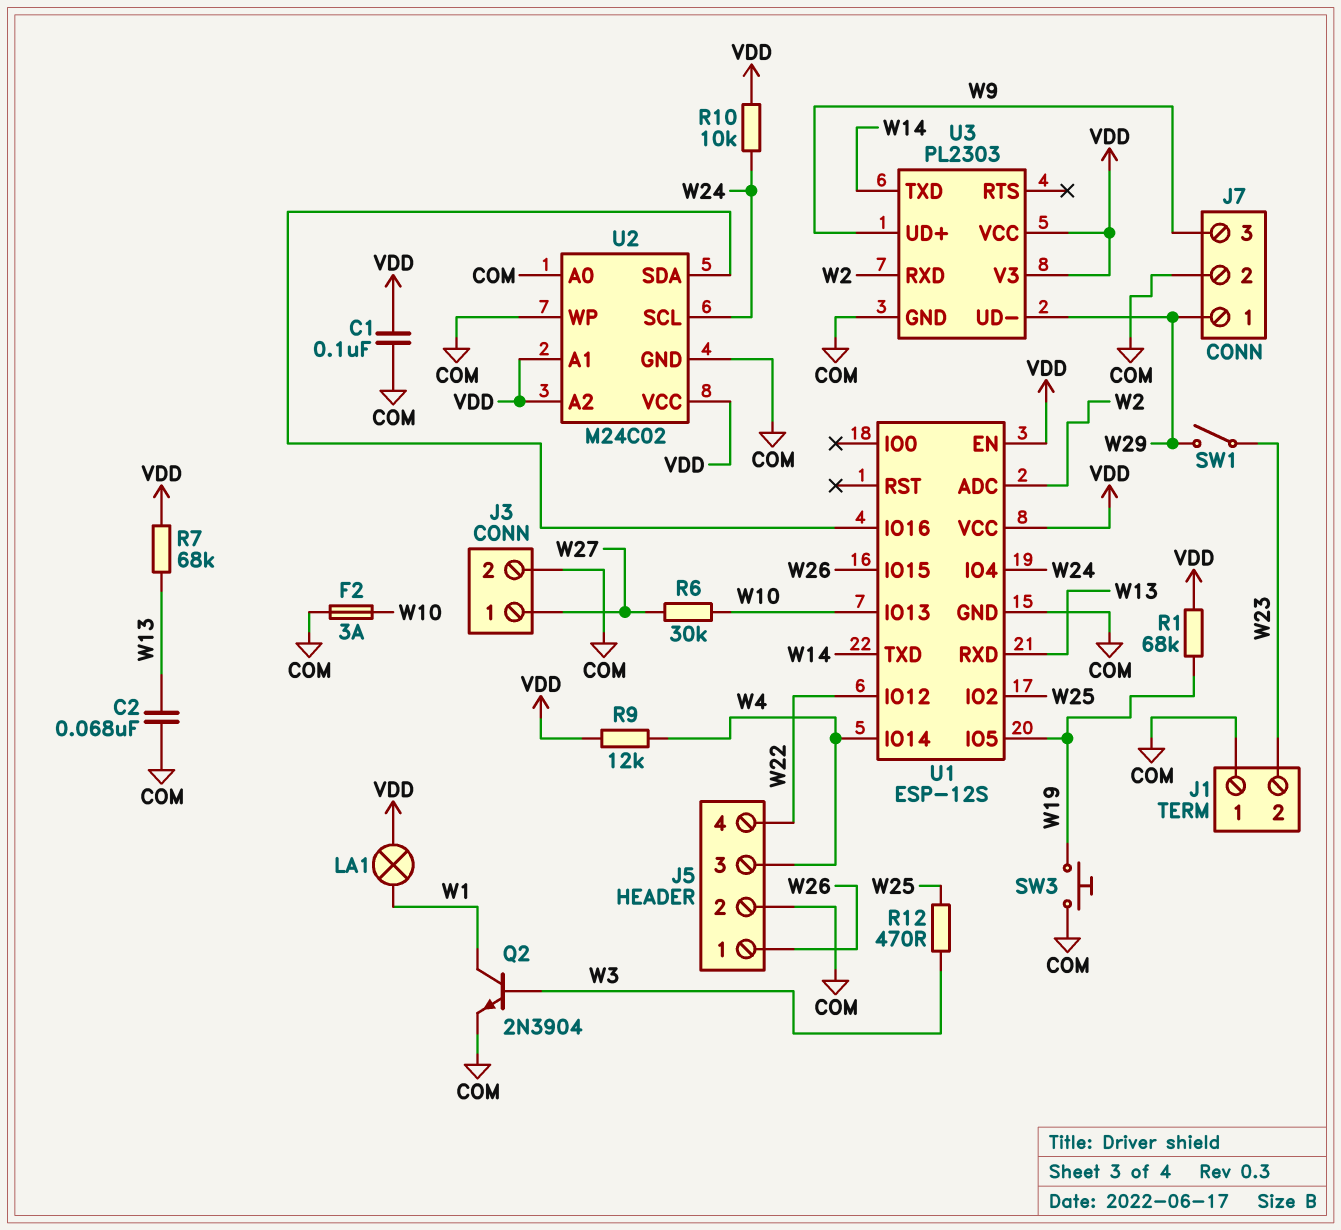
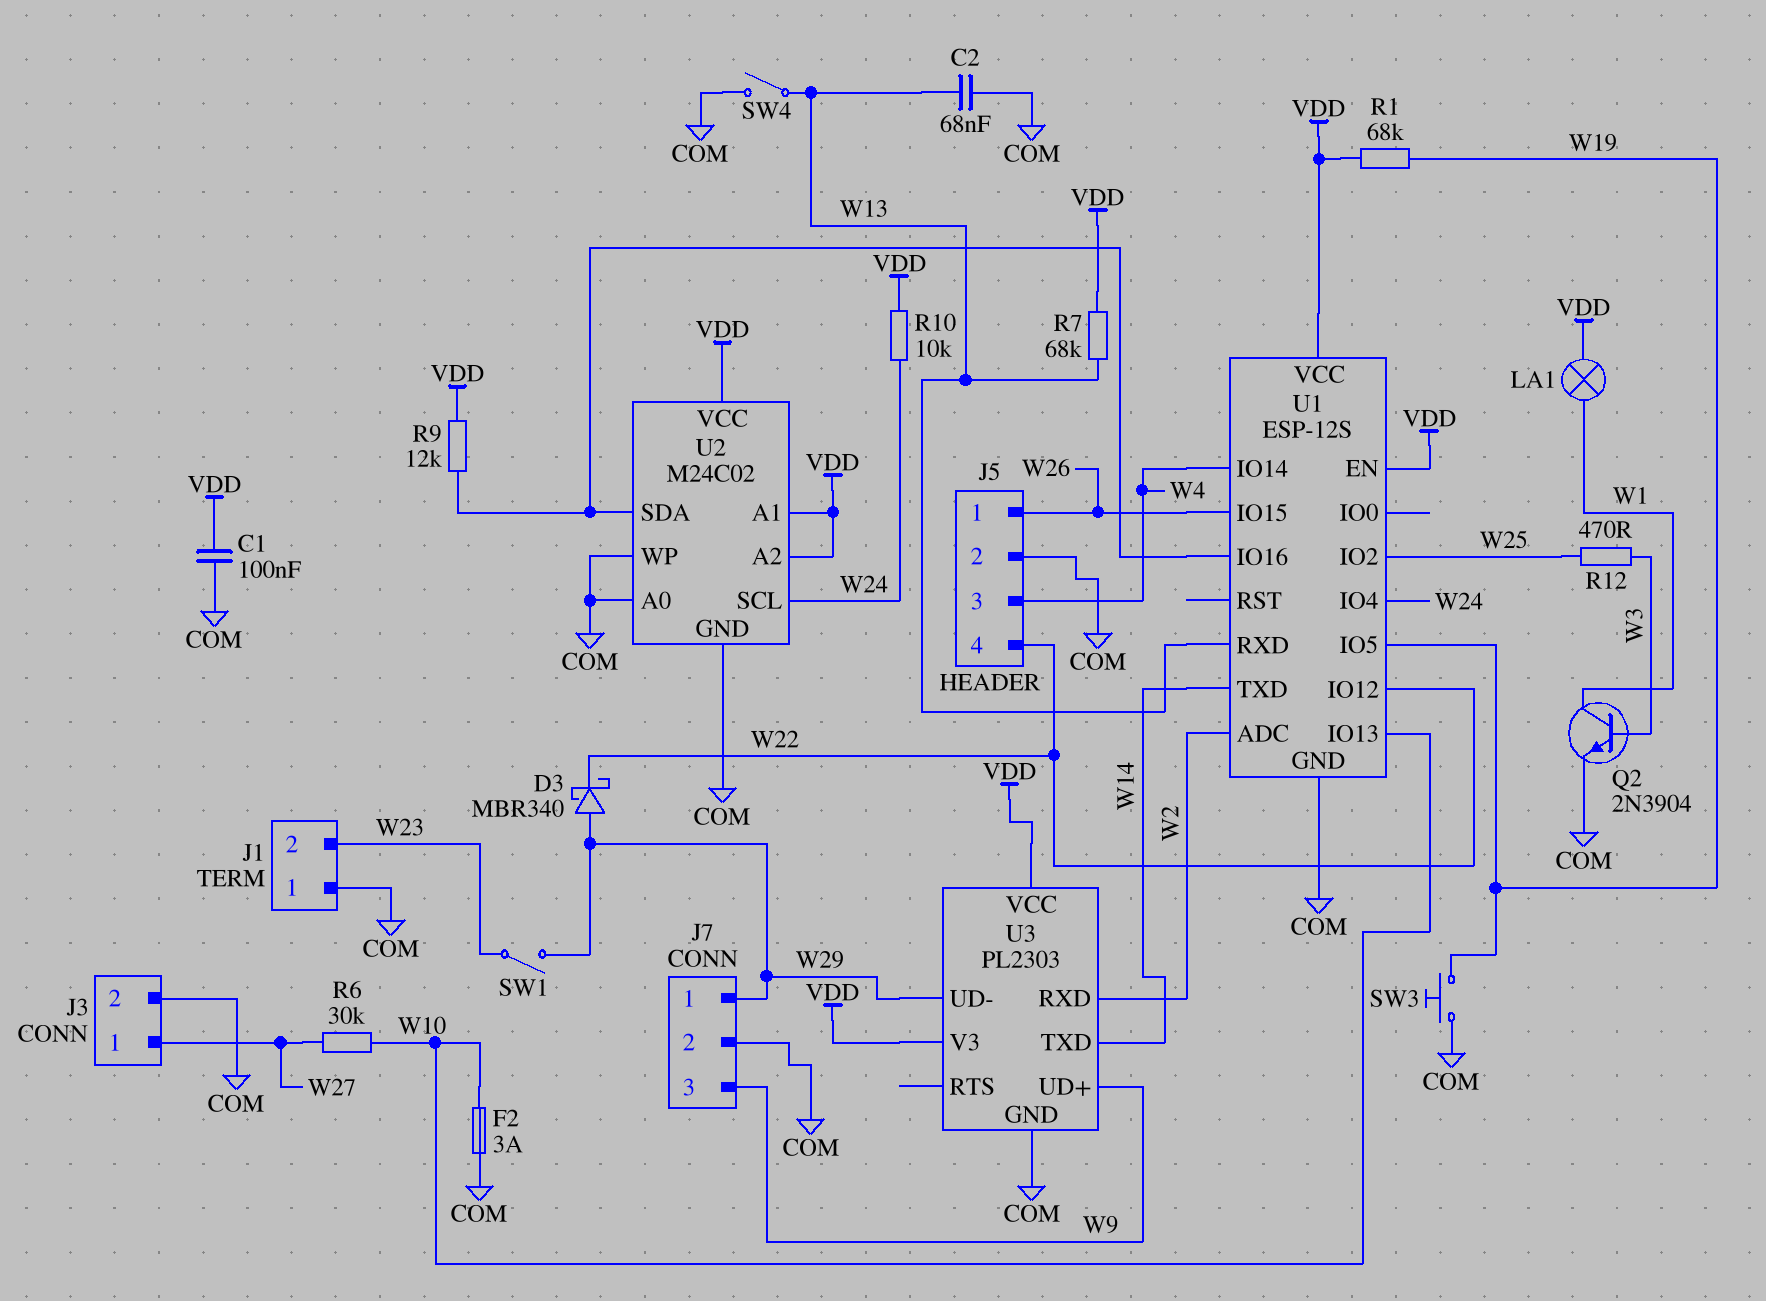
D3: none -> schottky MBR340 (A W29, K W22)
R9: 12k (VDD, W4) -> 12k (U1/IO16, VDD)
SW4: none -> switch (COM, W13)

